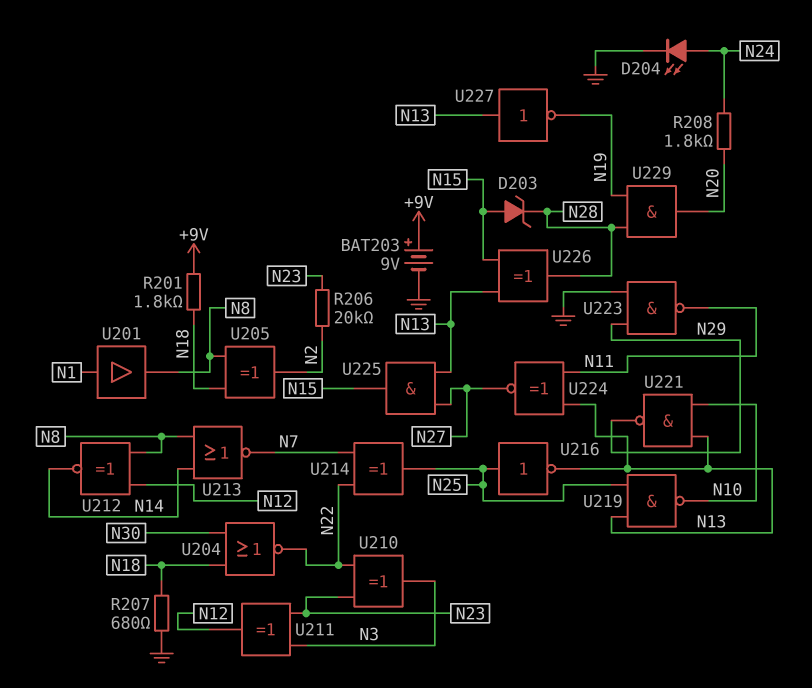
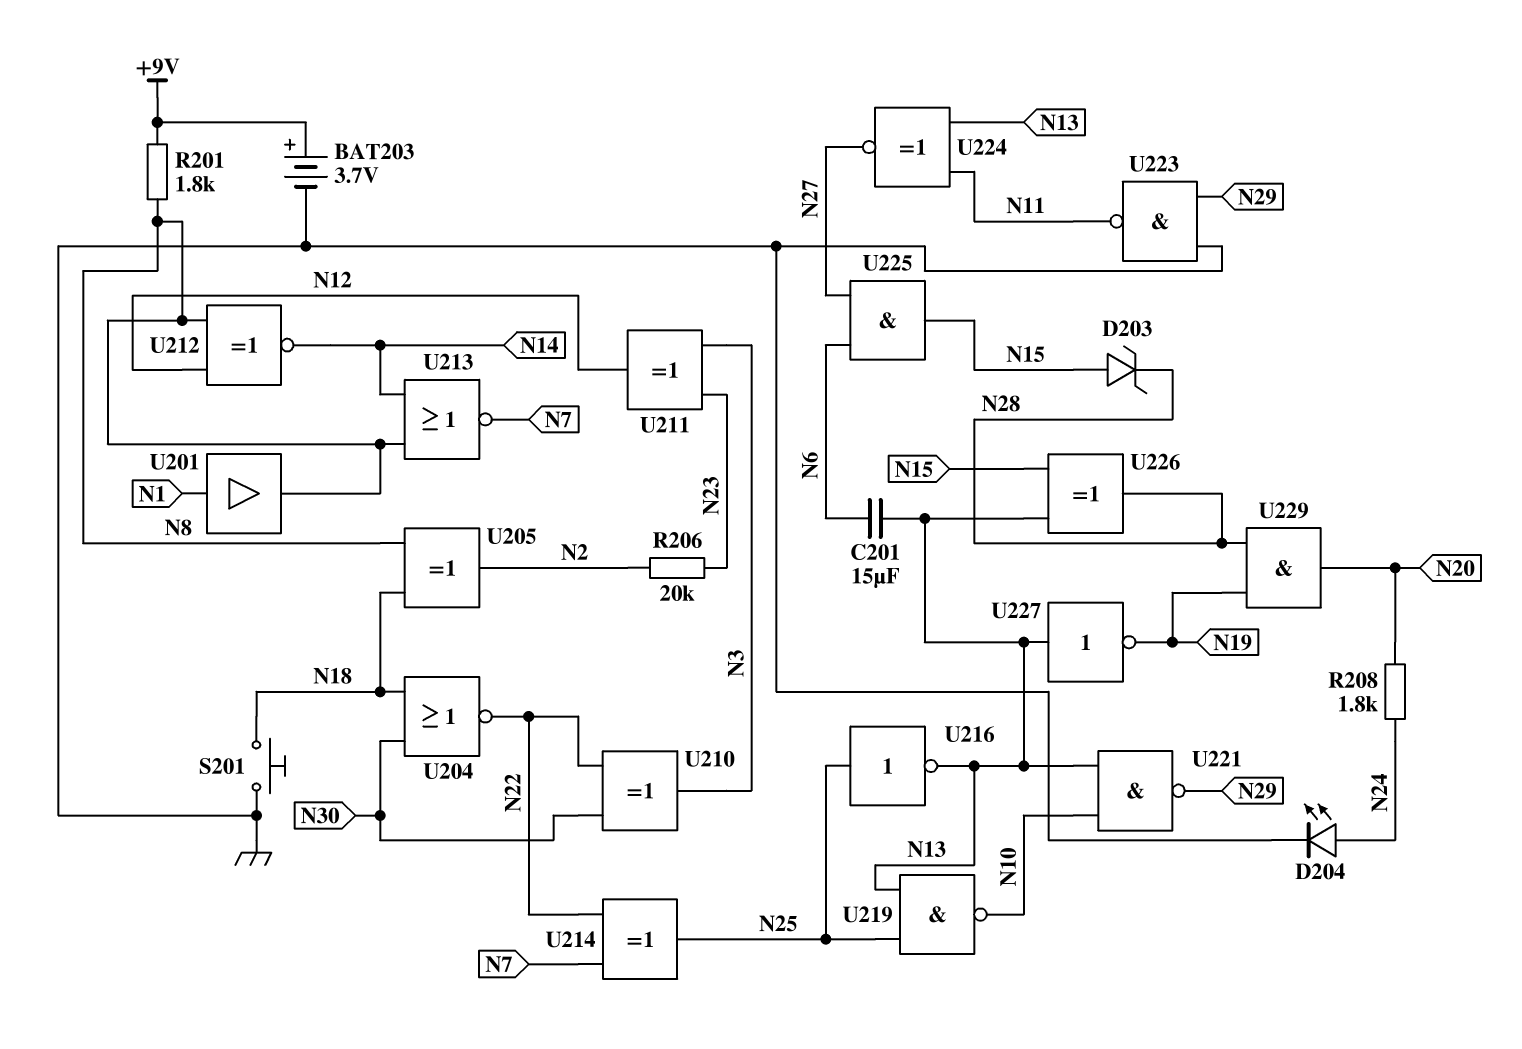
BAT203: 9V (plus +9V, minus GND) -> 3.7V (plus +9V, minus GND)
C201: none -> 15uF (N6, N13)
R201: 1.8k (+9V, N18) -> 1.8k (+9V, N8)
R207: 680 (GND, N18) -> none
S201: none -> button (GND, N18)
U210: XOR (in N22, in N23, out N3) -> XOR (in N22, in N30, out N3)
U225: AND (in N13, in N27, out N15) -> AND (in N6, in N27, out N15)

